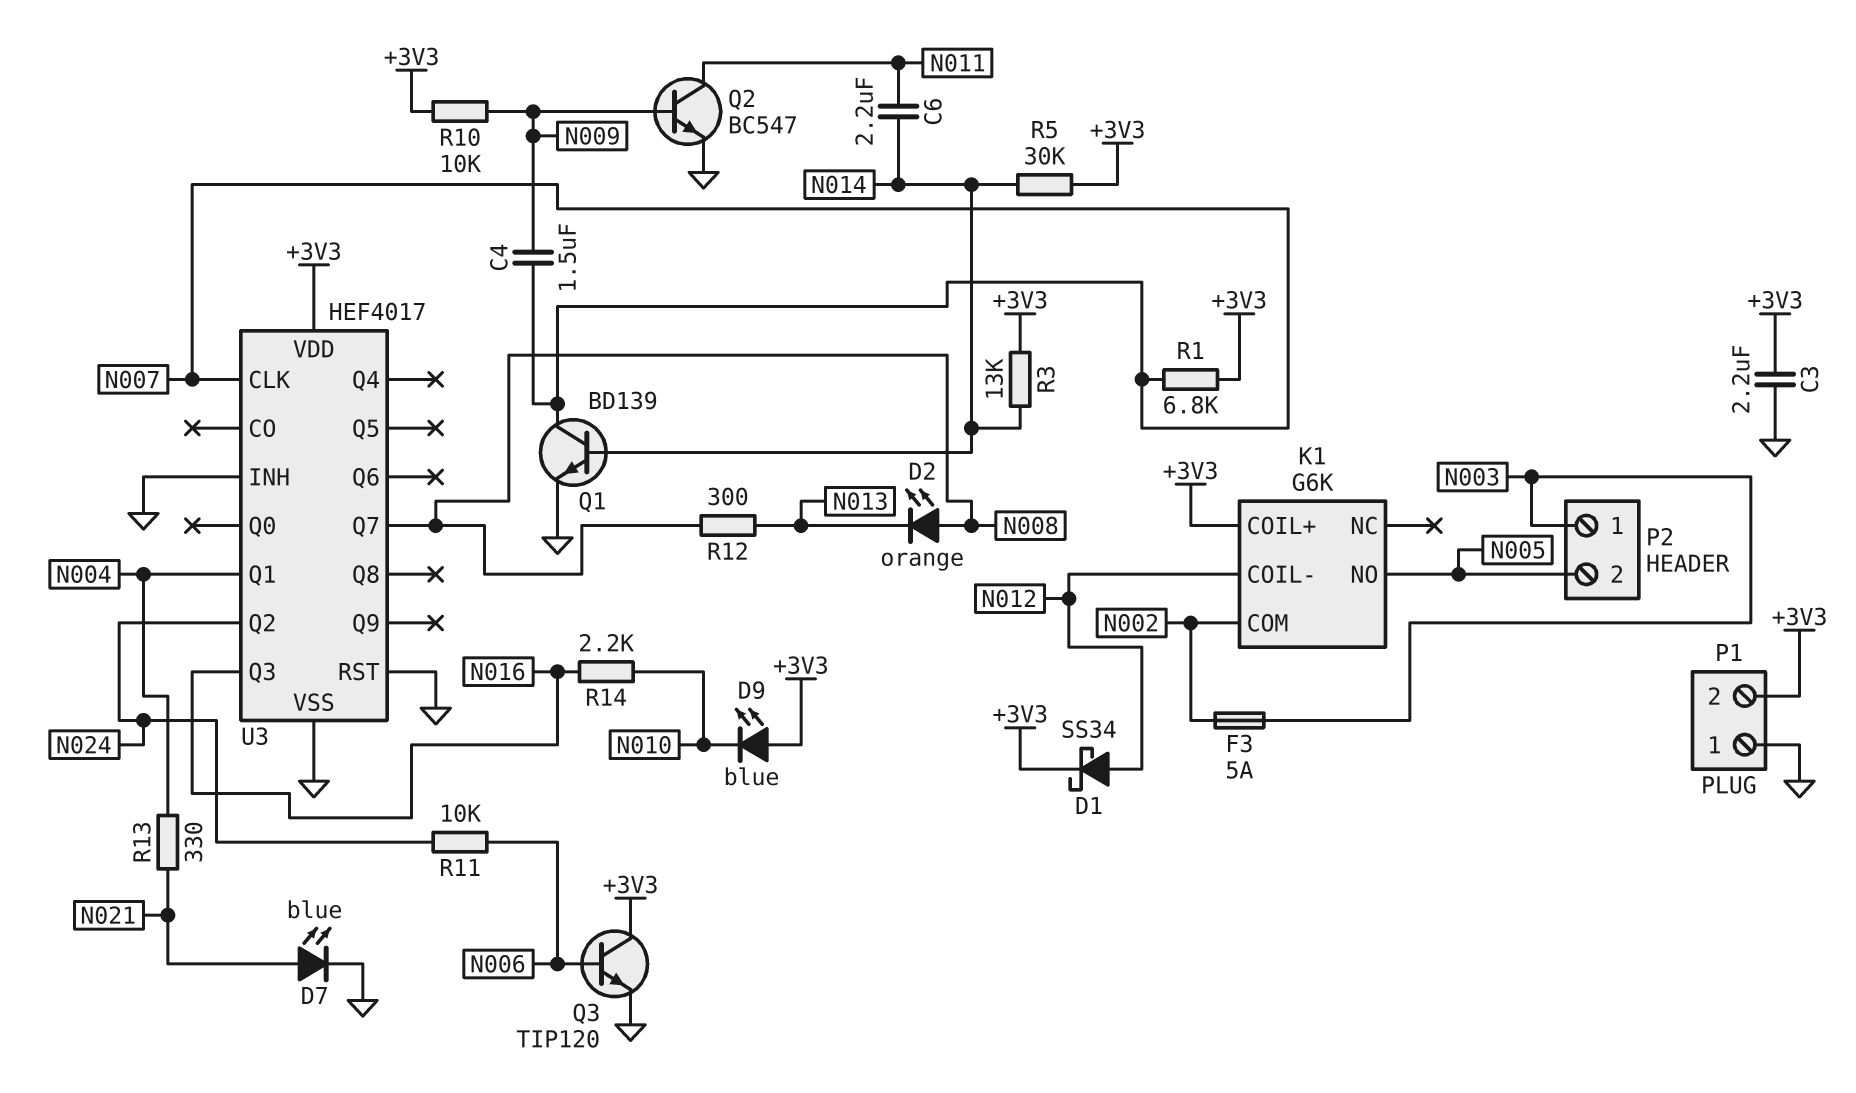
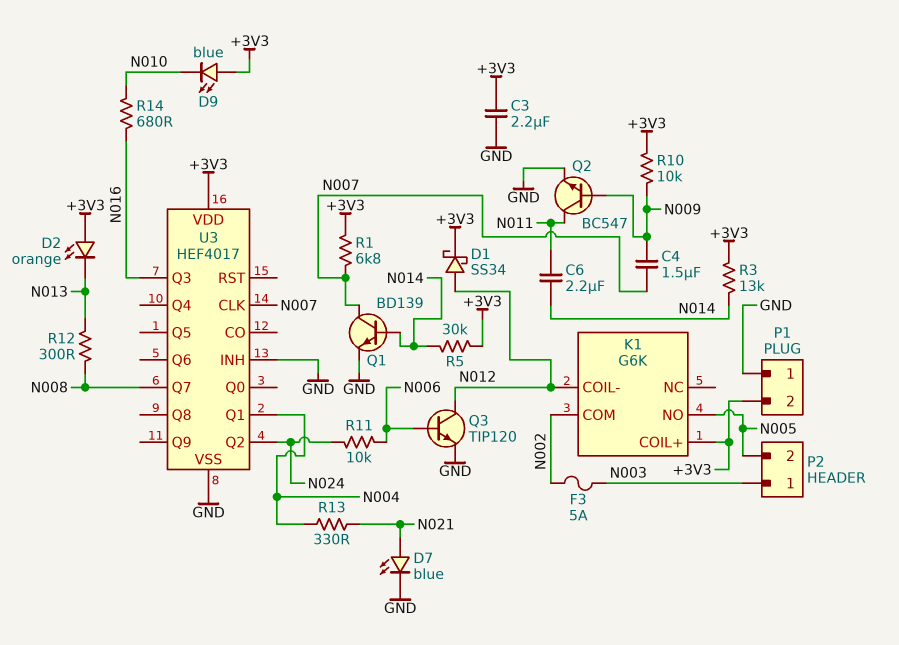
D2: LED orange (A N008, K N013) -> LED orange (A +3V3, K N013)
Q3: NPN TIP120 (B N006, C +3V3, E GND) -> NPN TIP120 (B N006, C N012, E GND)
R14: 2.2k (N010, N016) -> 680 (N010, N016)
U3 pin RST: GND -> none

